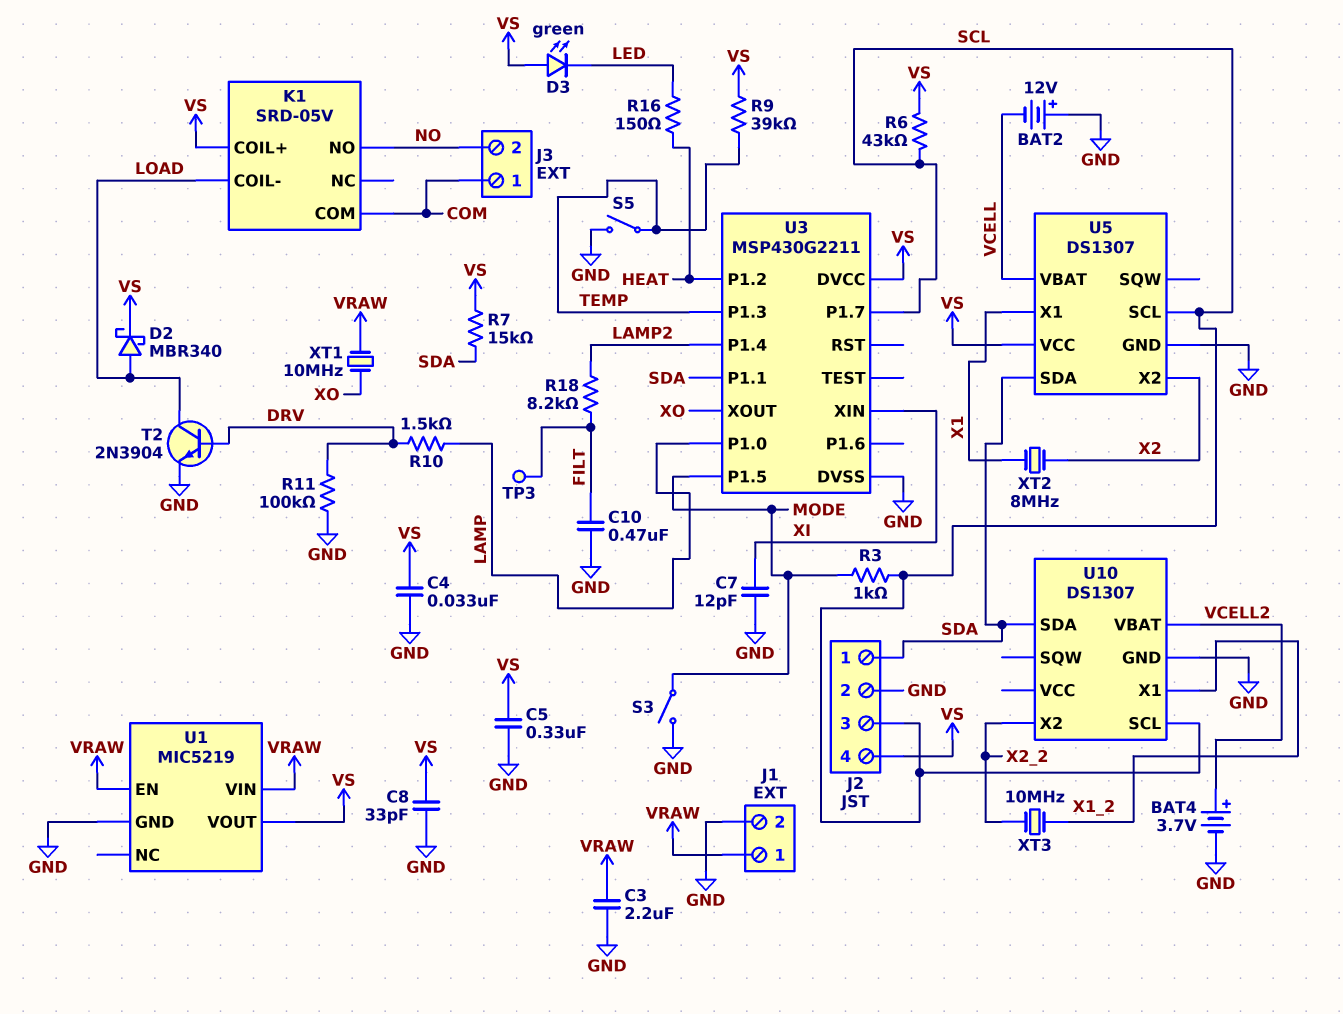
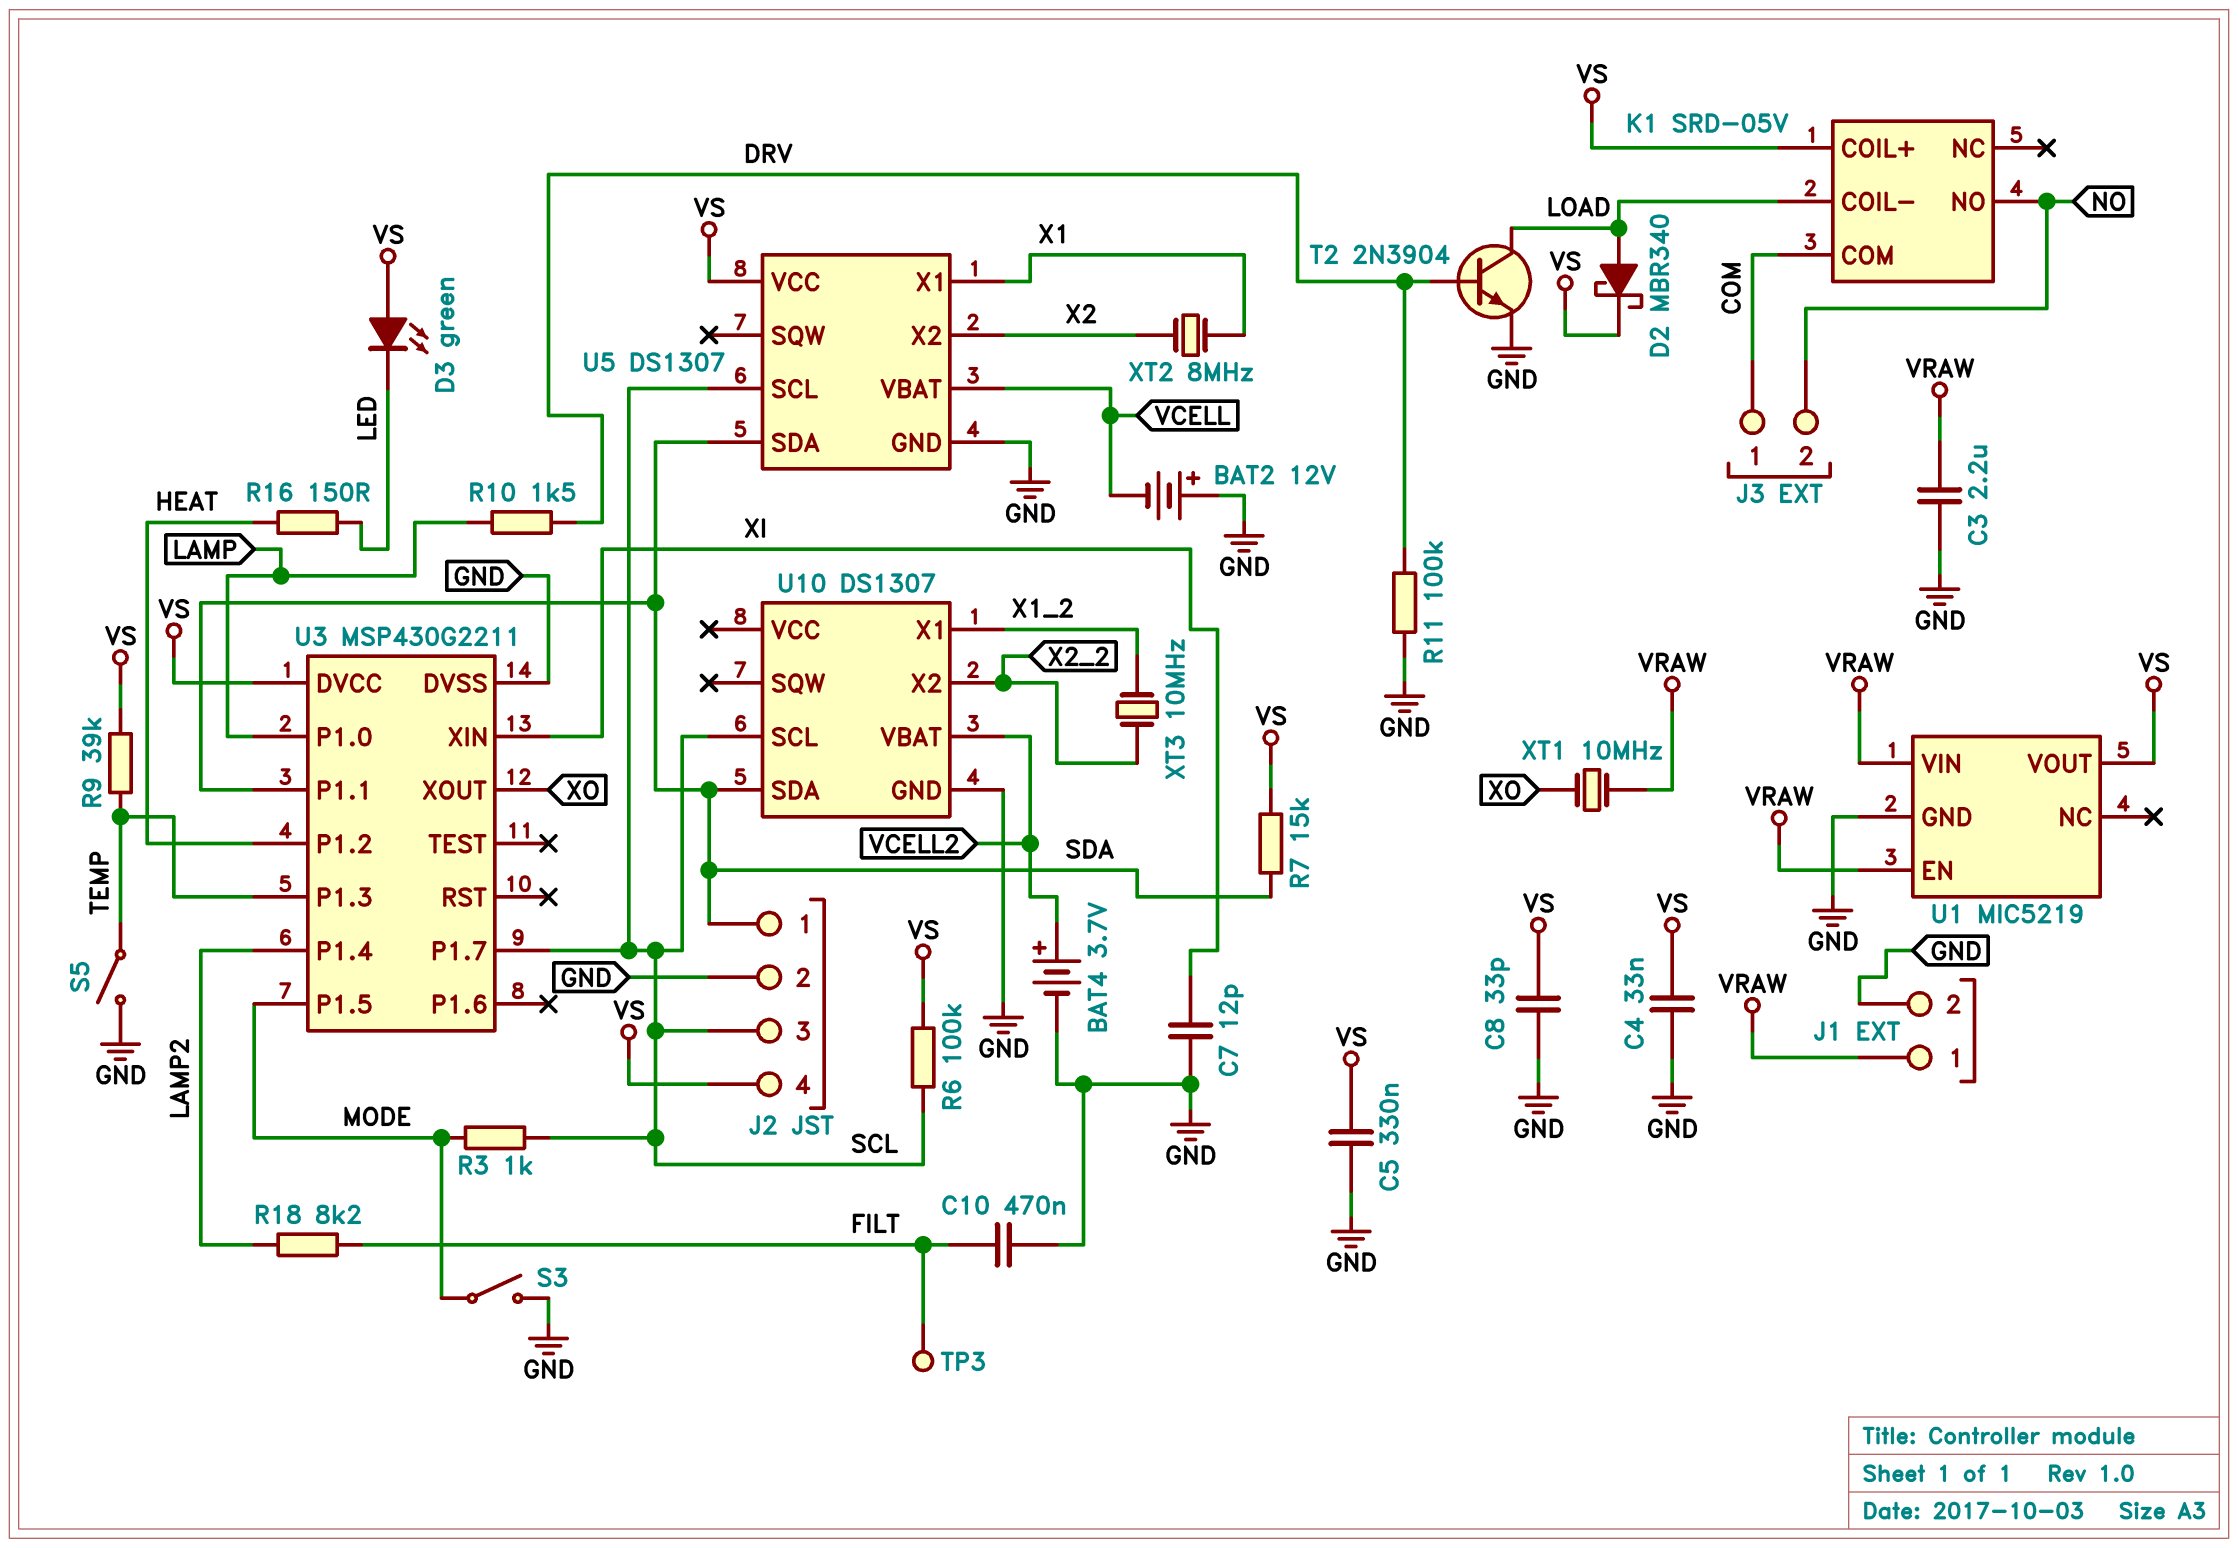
R6: 43k (SCL, VS) -> 100k (SCL, VS)

